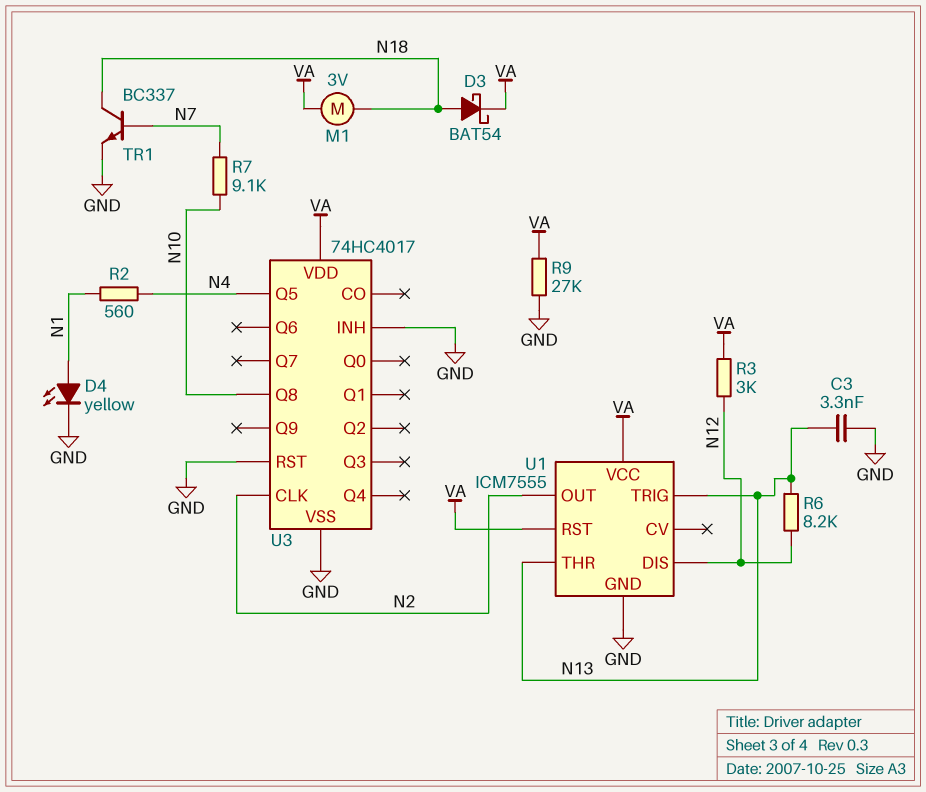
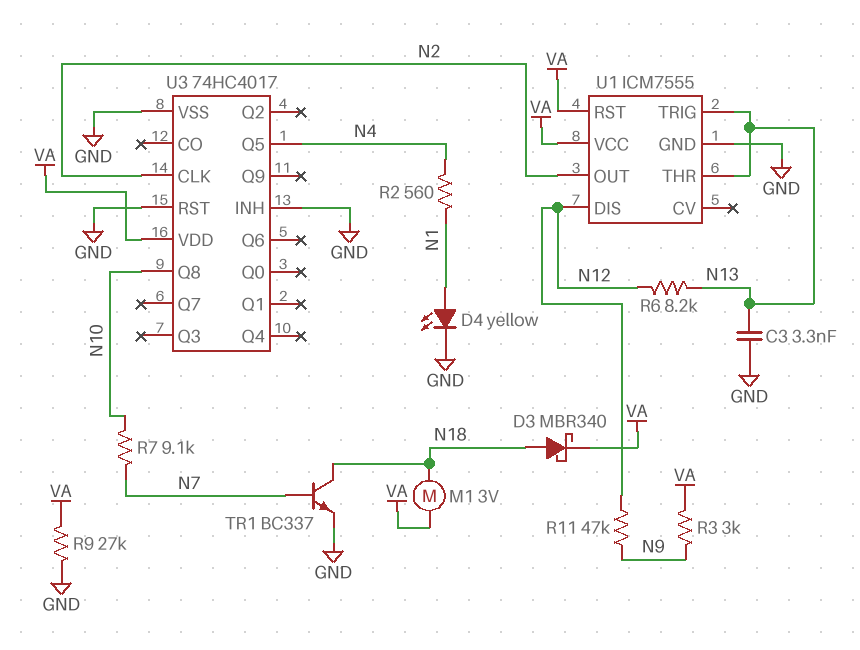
D3: schottky BAT54 (A N18, K VA) -> schottky MBR340 (A N18, K VA)
R3: 3k (N12, VA) -> 3k (N9, VA)
R11: none -> 47k (N9, N12)

